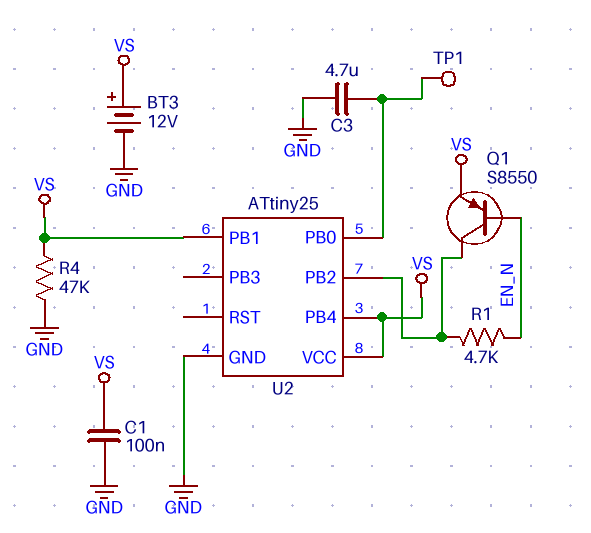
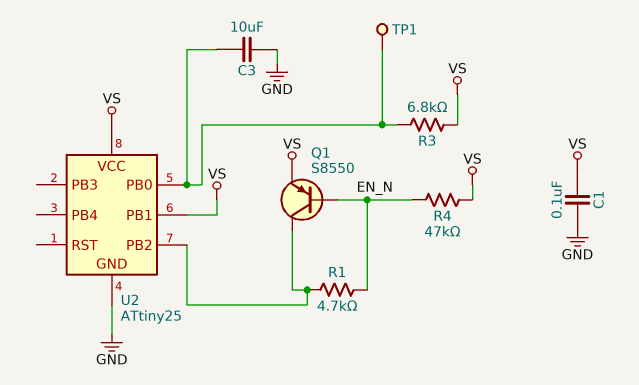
BT3: 12V (plus VS, minus GND) -> none
C3: 4.7uF (GND, U2/PB0) -> 10uF (GND, U2/PB0)
R3: none -> 6.8k (U2/PB0, VS)
R4: 47k (GND, VS) -> 47k (EN_N, VS)
U2 pin PB4: VS -> none

